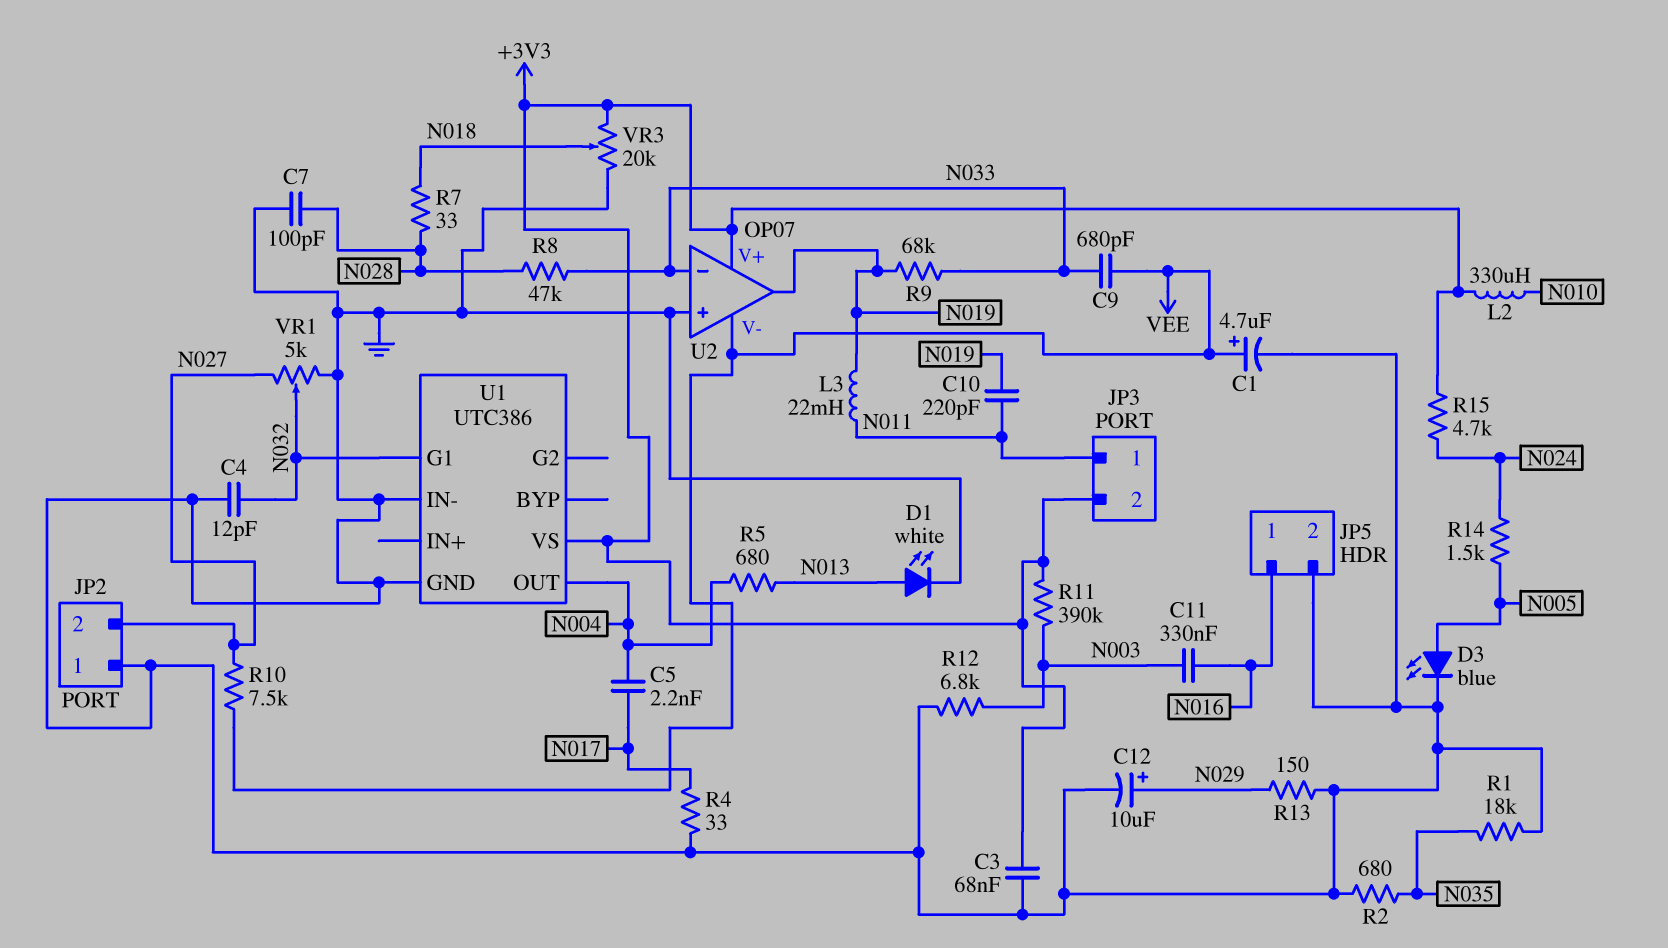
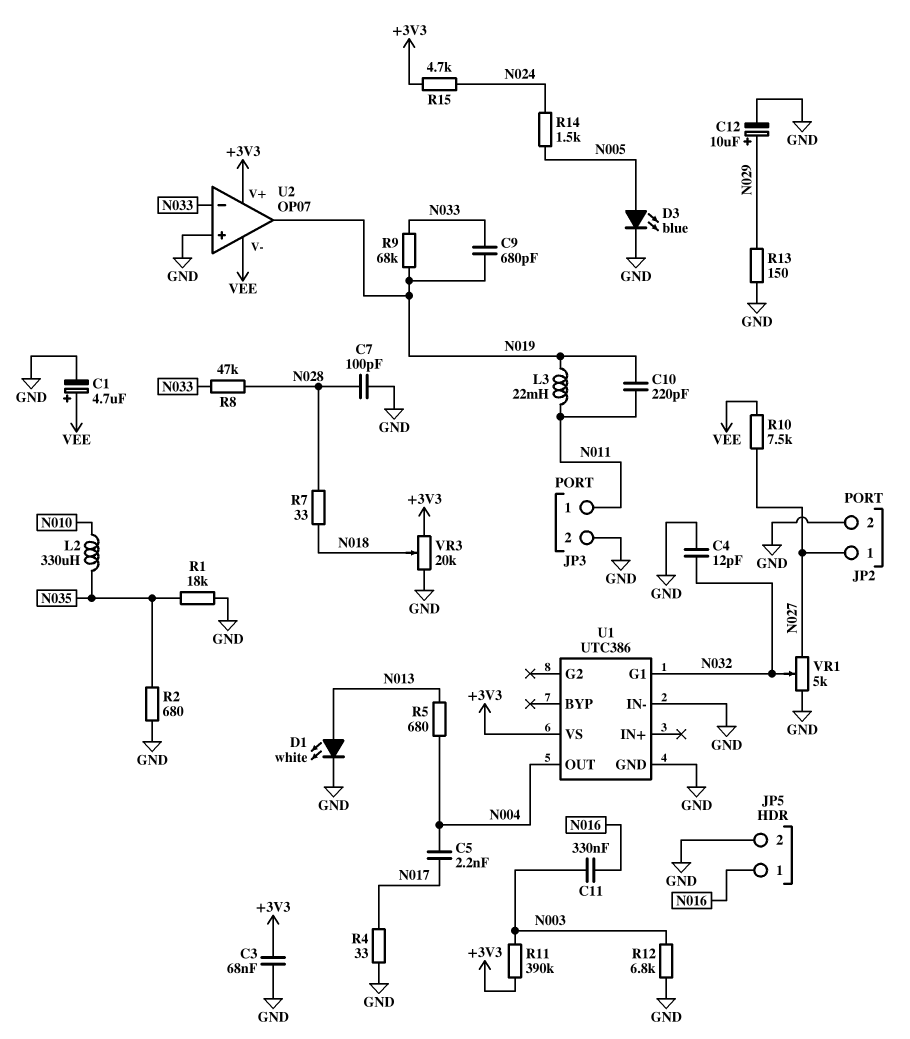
C9: 680pF (N033, VEE) -> 680pF (N019, N033)
JP2 pin 1: GND -> N027
JP2 pin 2: N027 -> GND
JP3 pin 2: +3V3 -> GND
L2: 330uH (+3V3, N010) -> 330uH (N010, N035)

